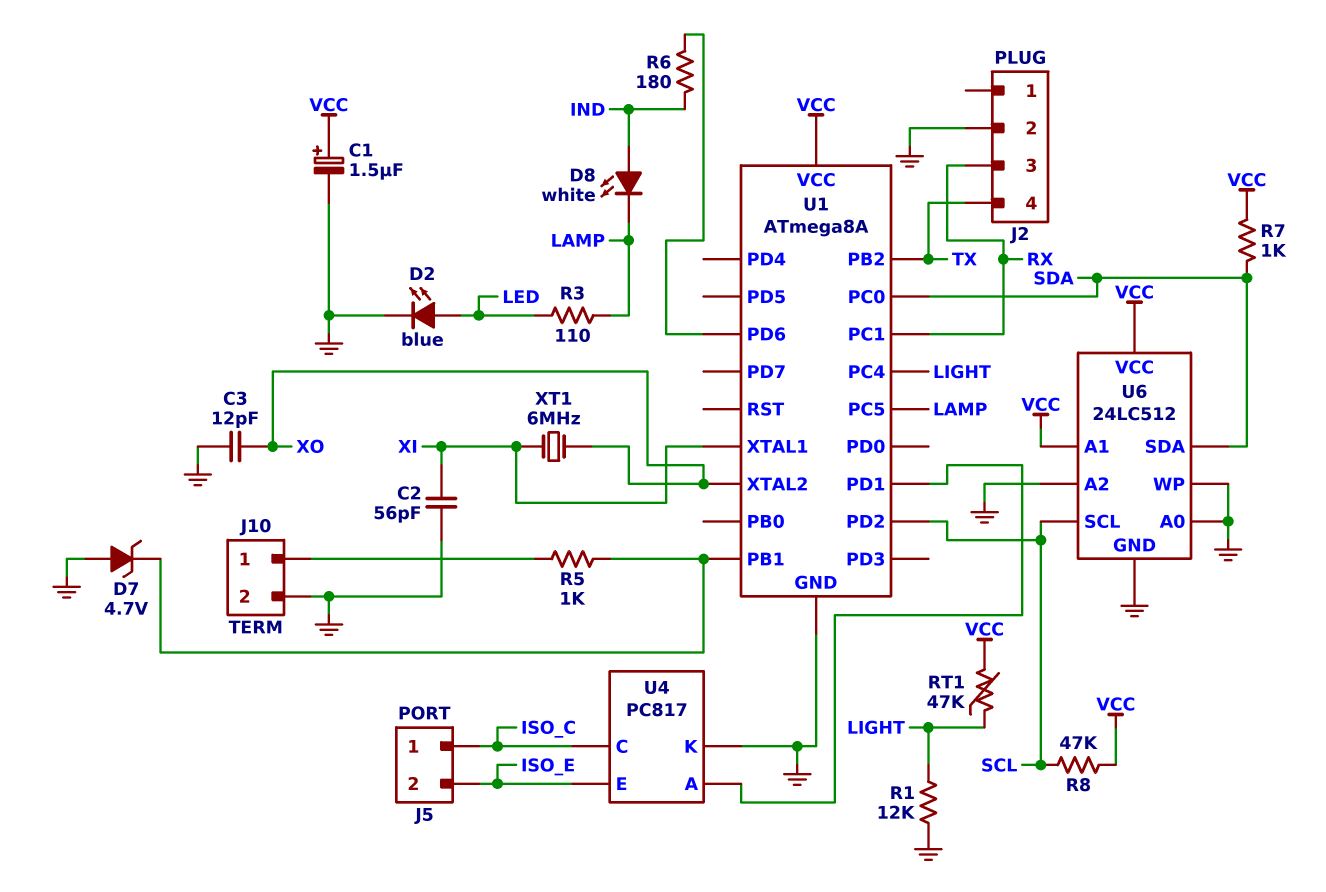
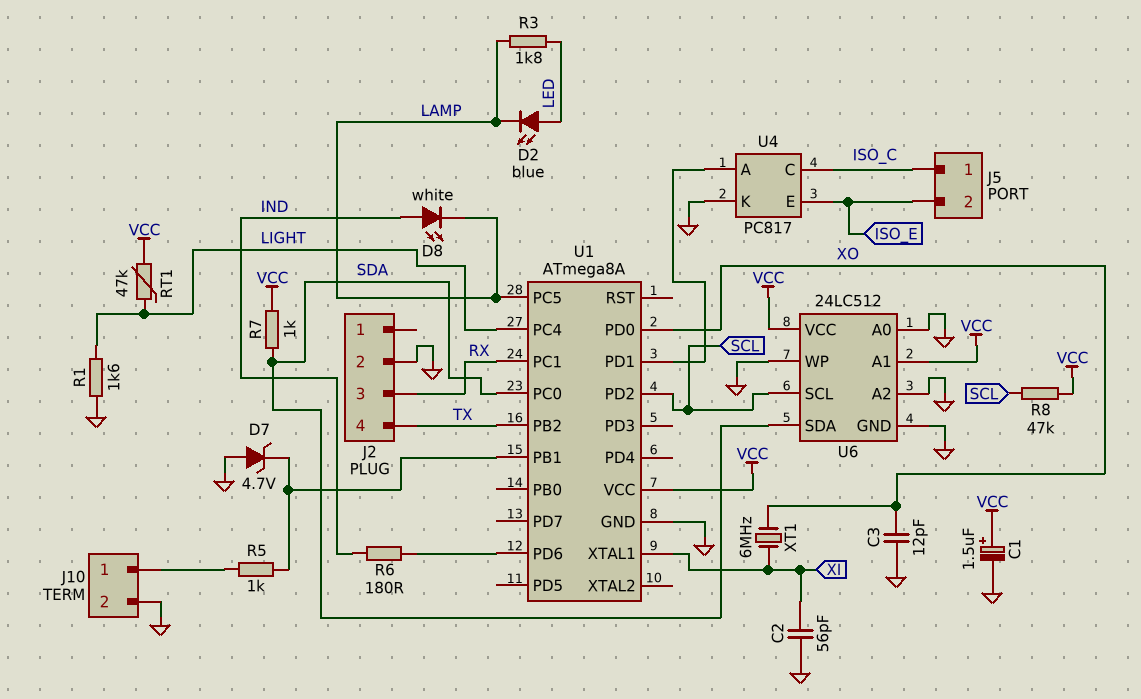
D2: LED blue (A LED, K GND) -> LED blue (A LED, K LAMP)
R1: 12k (GND, LIGHT) -> 1.6k (GND, LIGHT)
R3: 110 (LAMP, LED) -> 1.8k (LAMP, LED)
U1 pin PD0: none -> XO
U1 pin XTAL2: XO -> none

